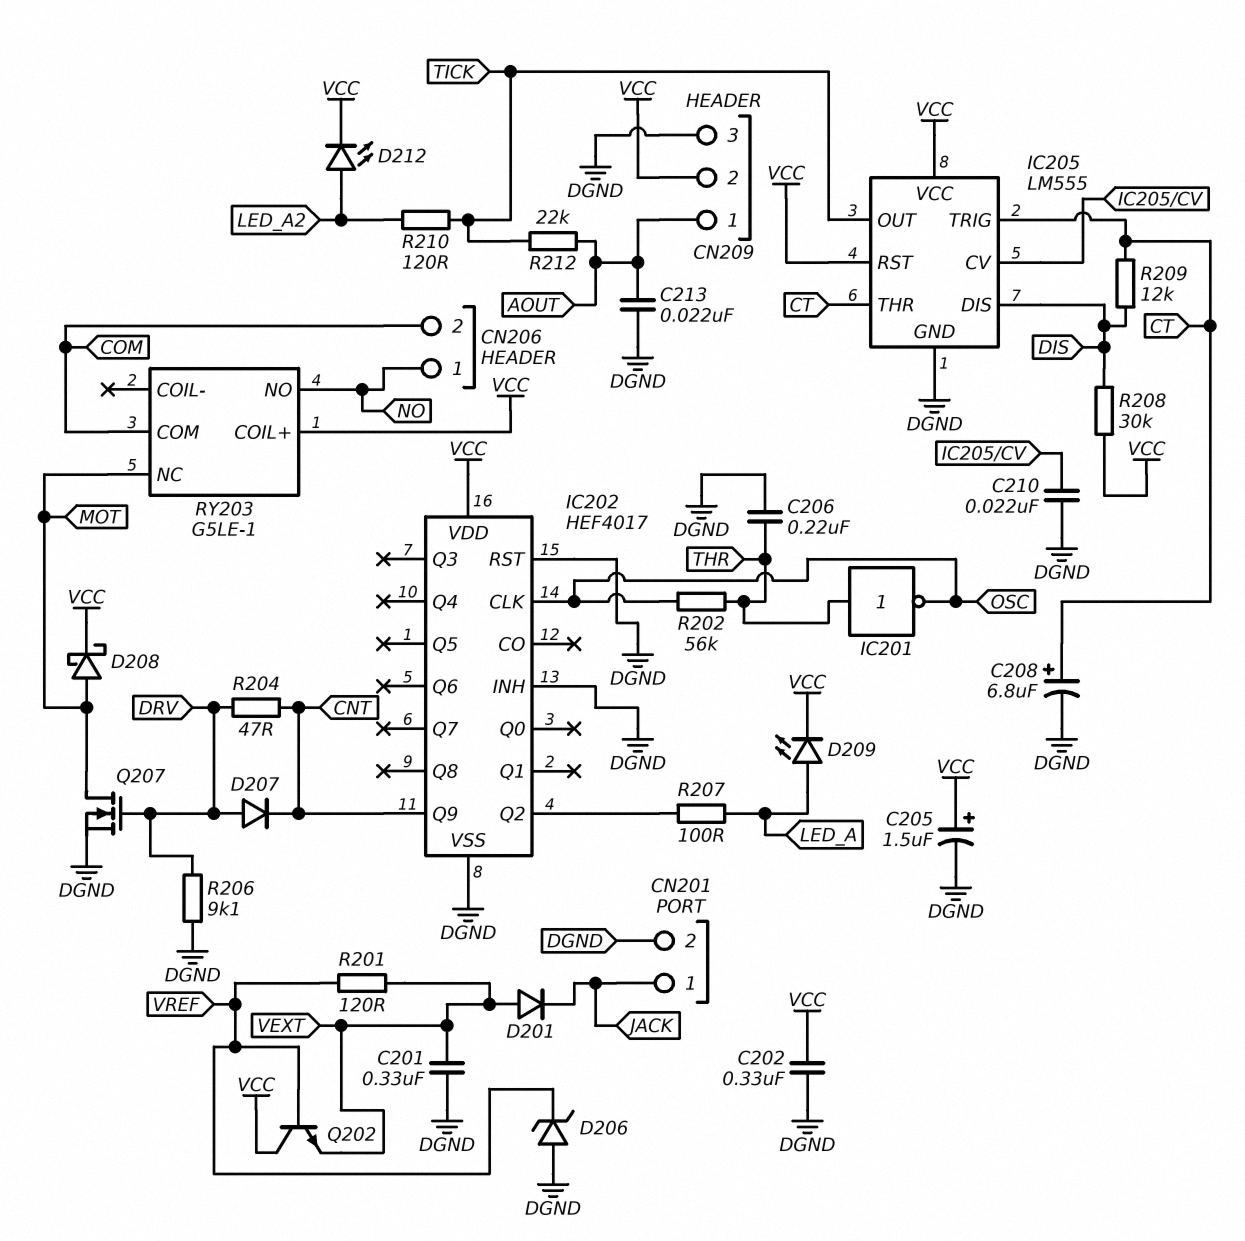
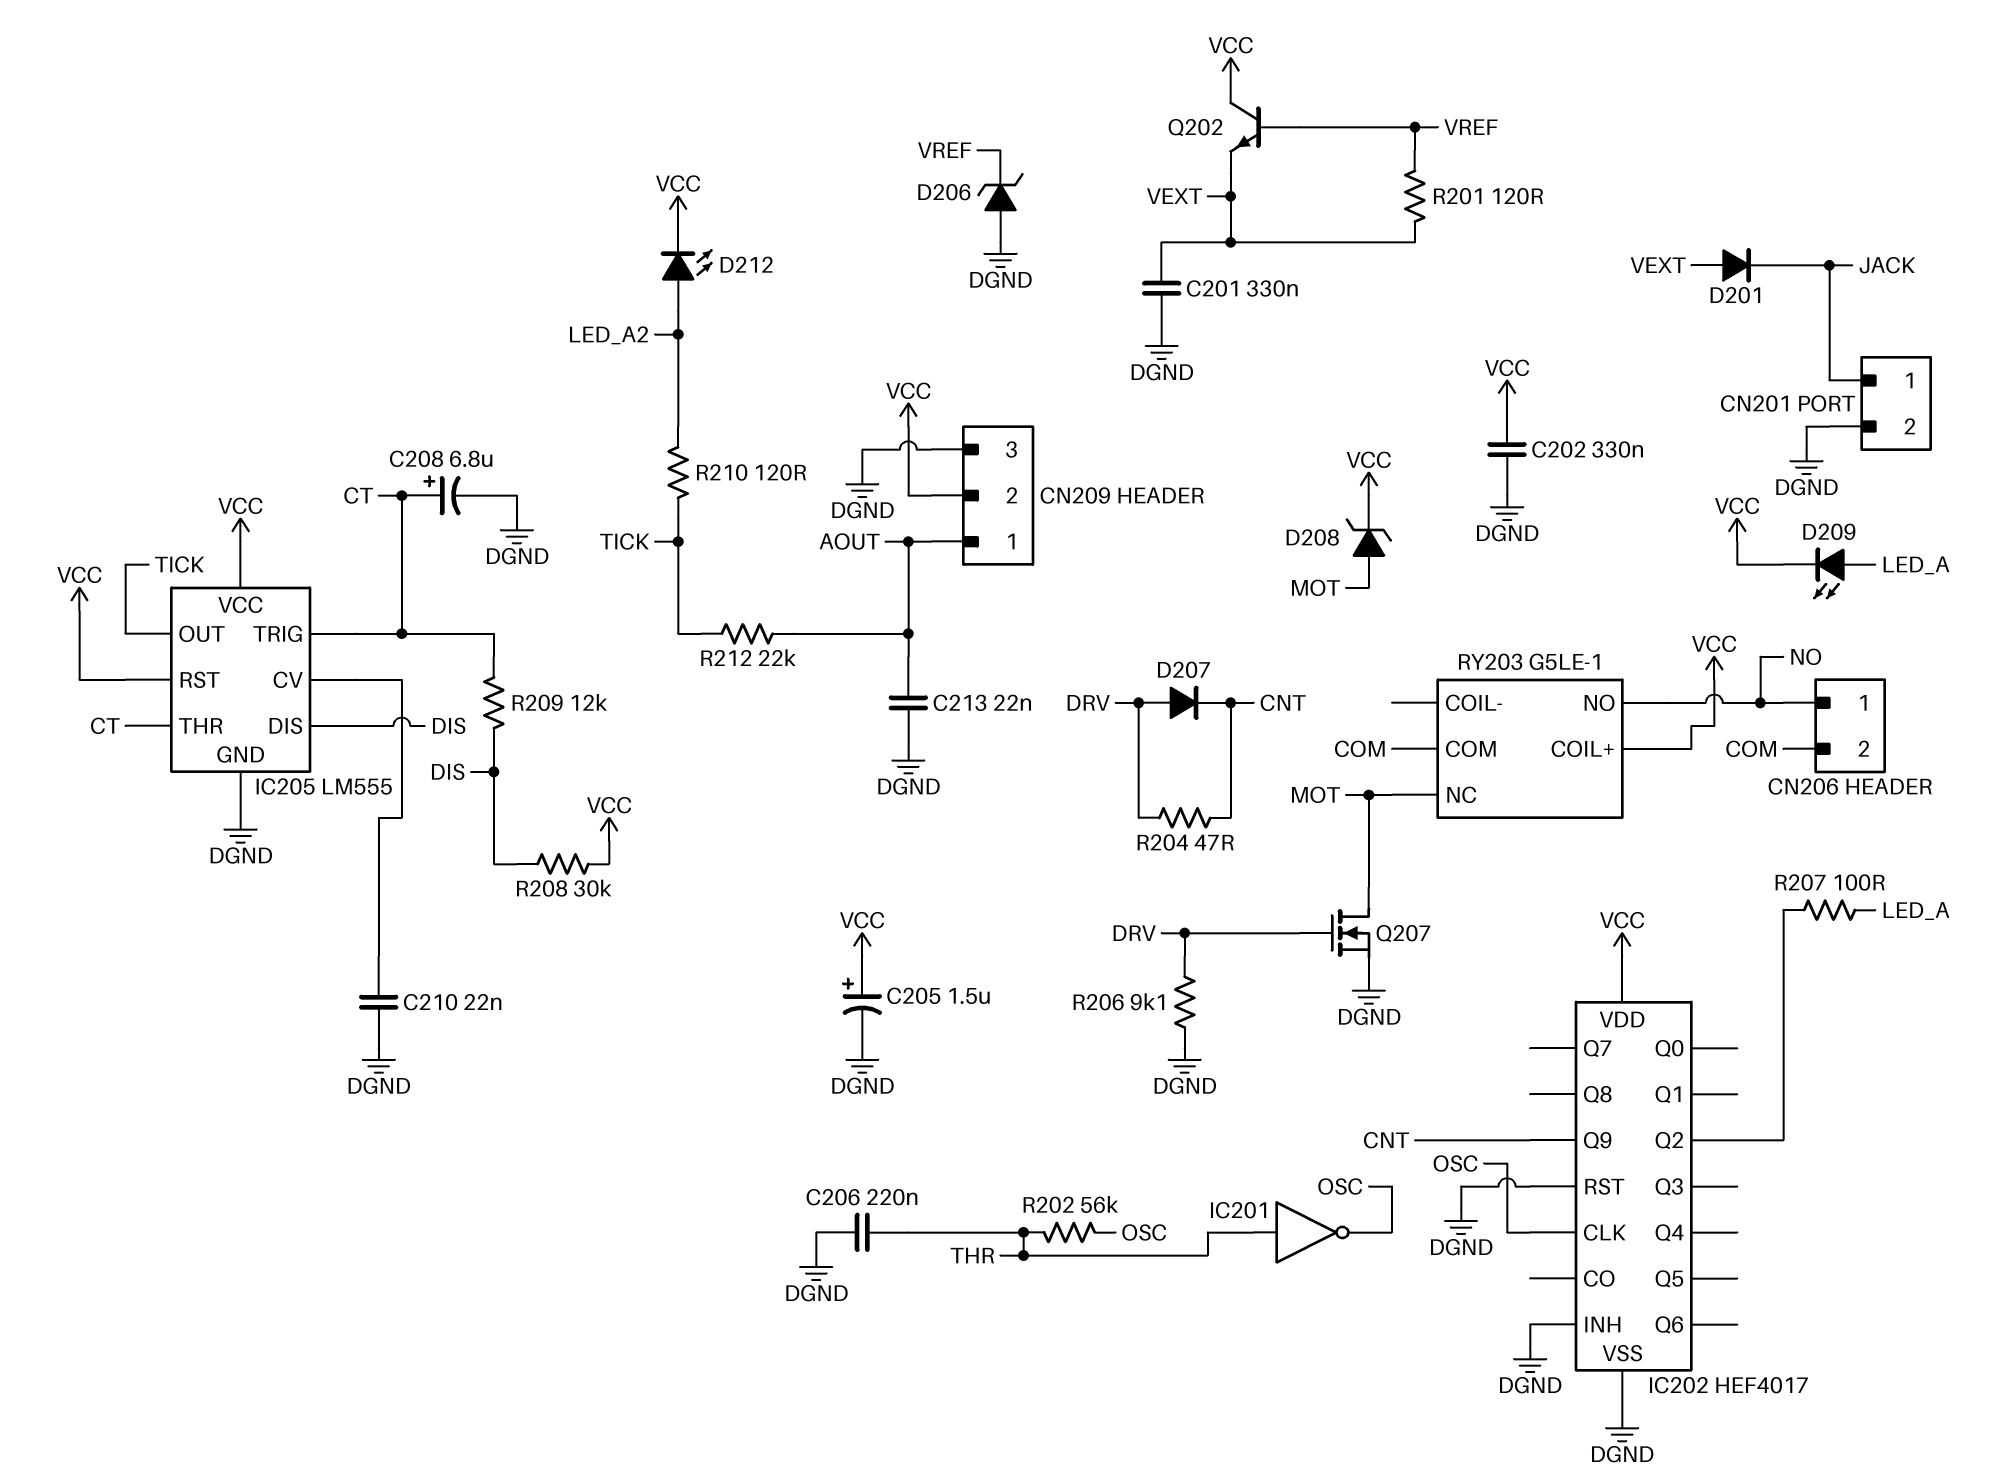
D208: schottky (A MOT, K VCC) -> zener (A MOT, K VCC)

